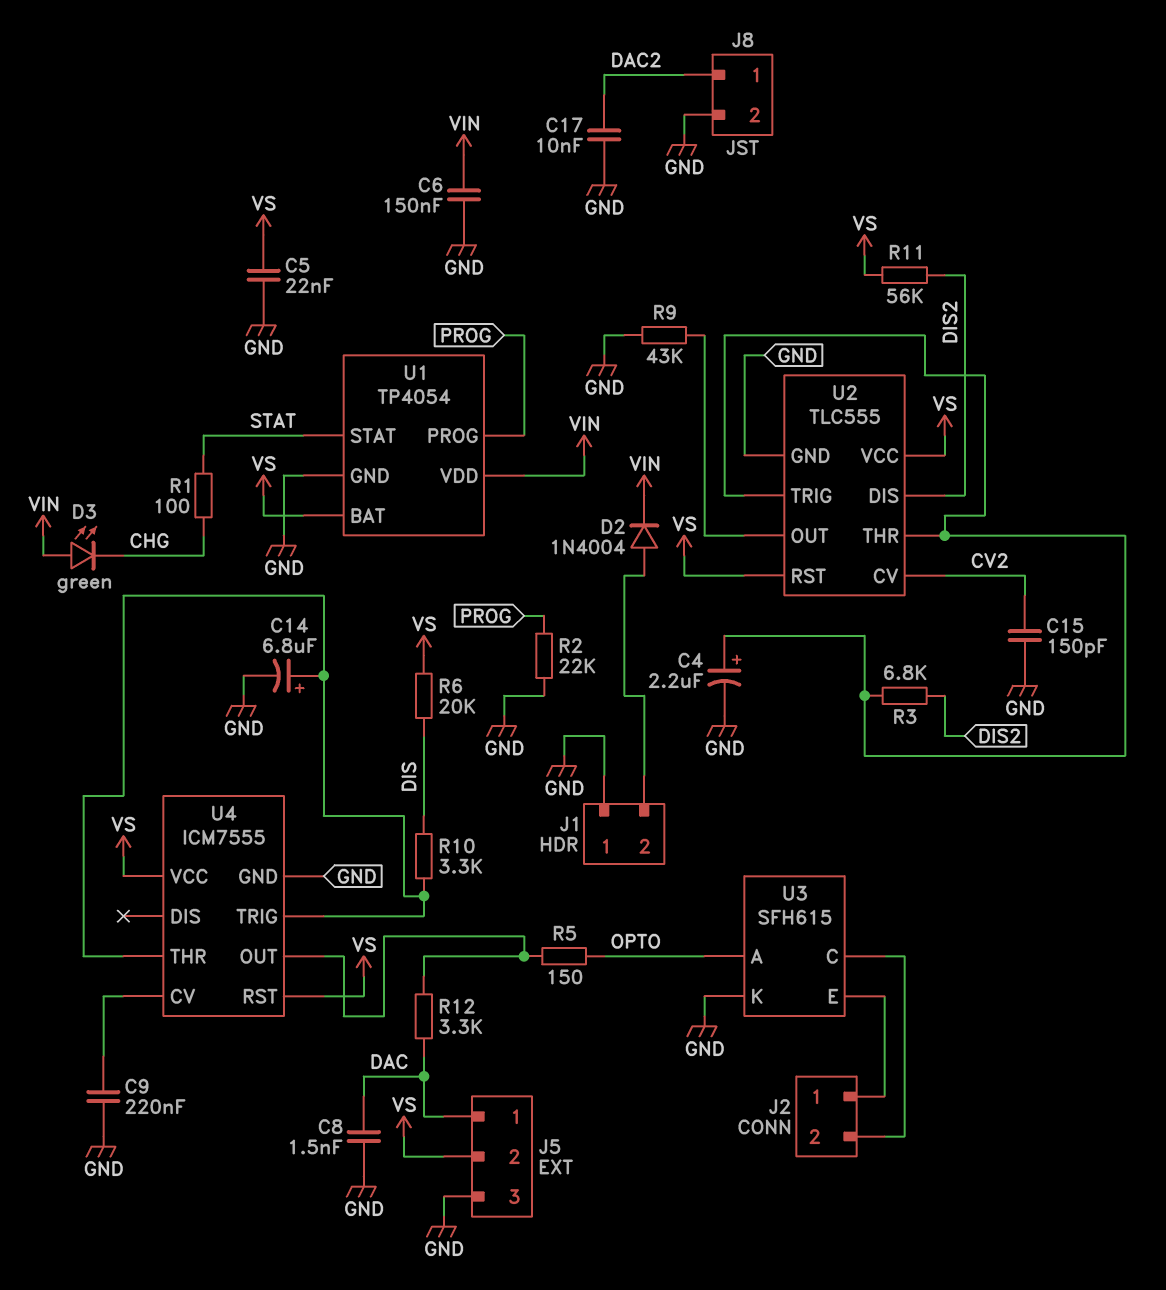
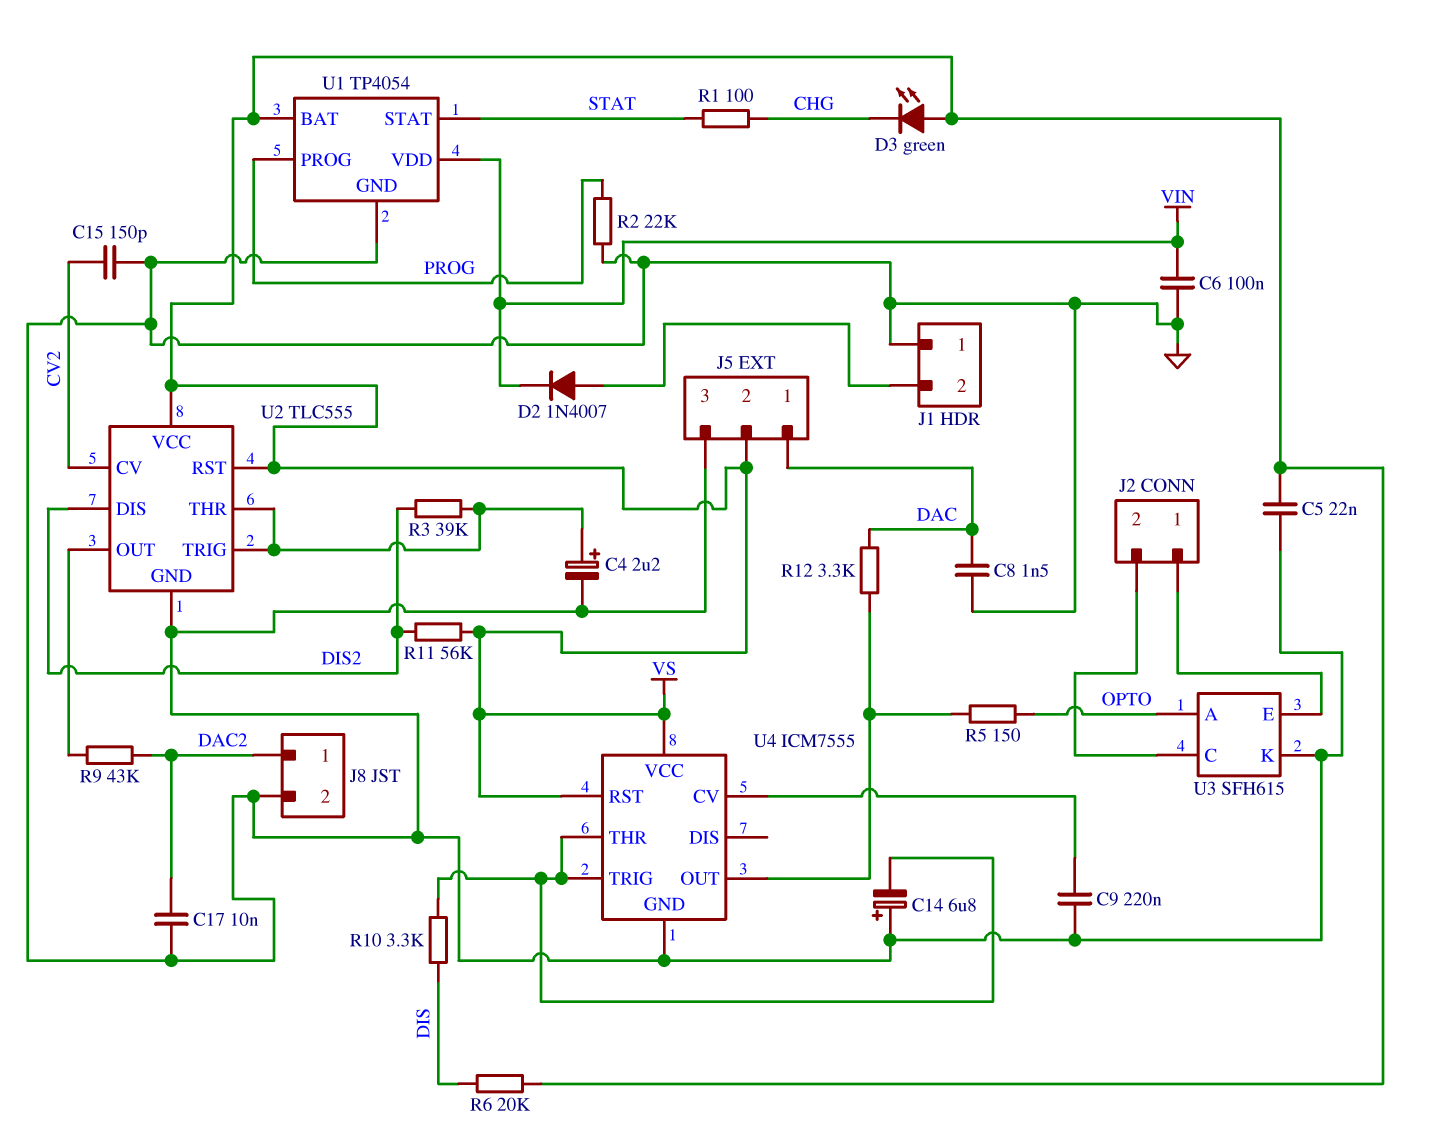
C6: 150nF (GND, VIN) -> 100nF (GND, VIN)
C14: 6.8uF (plus U4/THR, minus GND) -> 6.8uF (plus GND, minus U4/THR)
D2: diode 1N4004 (A J1/2, K VIN) -> diode 1N4007 (A J1/2, K VIN)
D3: LED green (A VIN, K CHG) -> LED green (A VS, K CHG)
R3: 6.8k (DIS2, U2/THR) -> 39k (DIS2, U2/THR)
R9: 43k (GND, U2/OUT) -> 43k (DAC2, U2/OUT)

